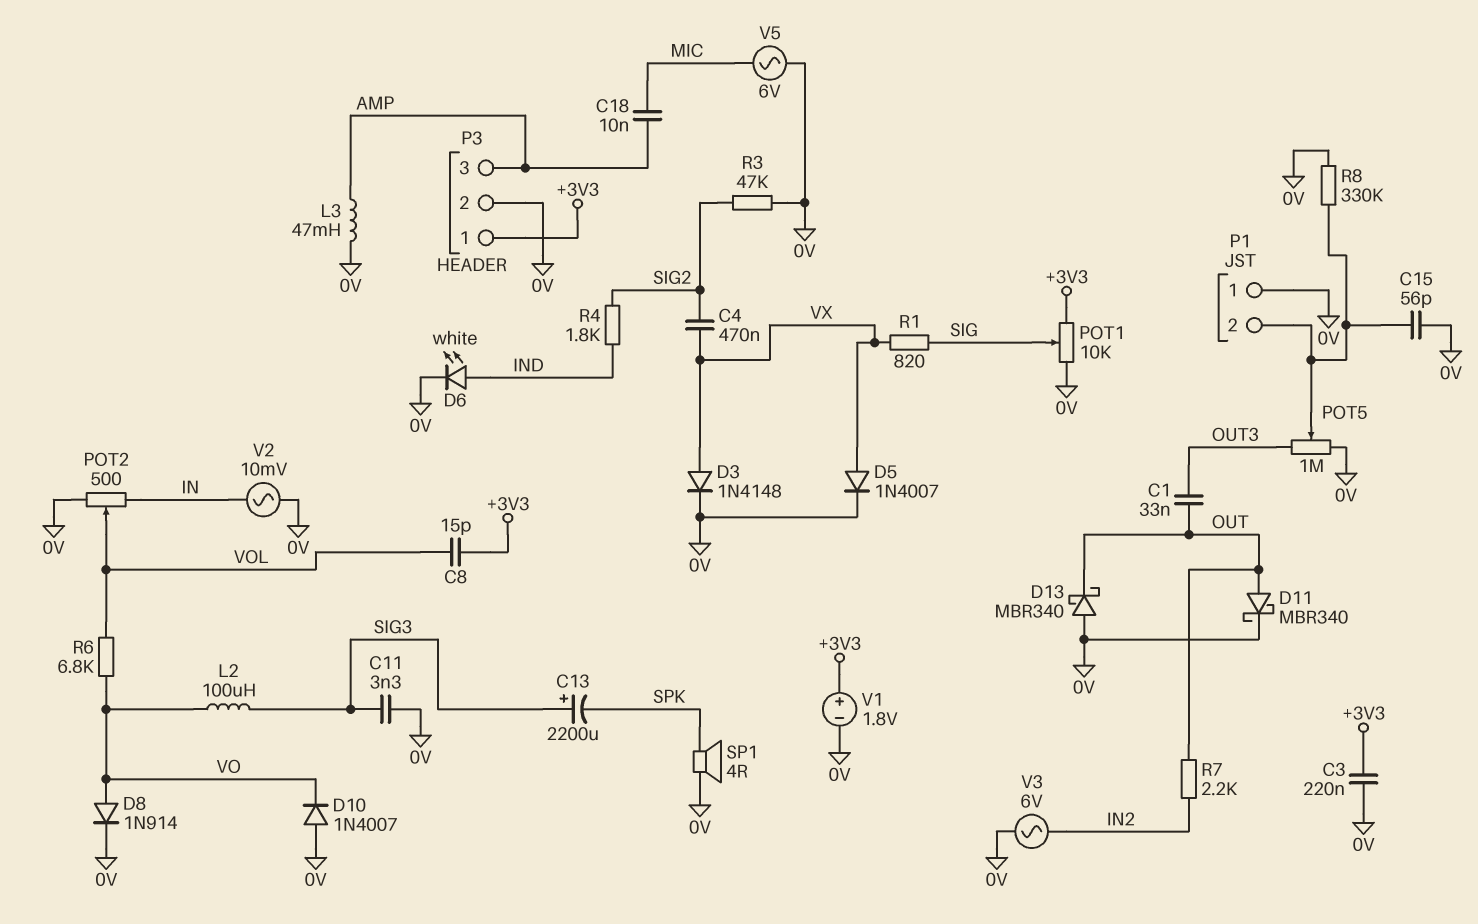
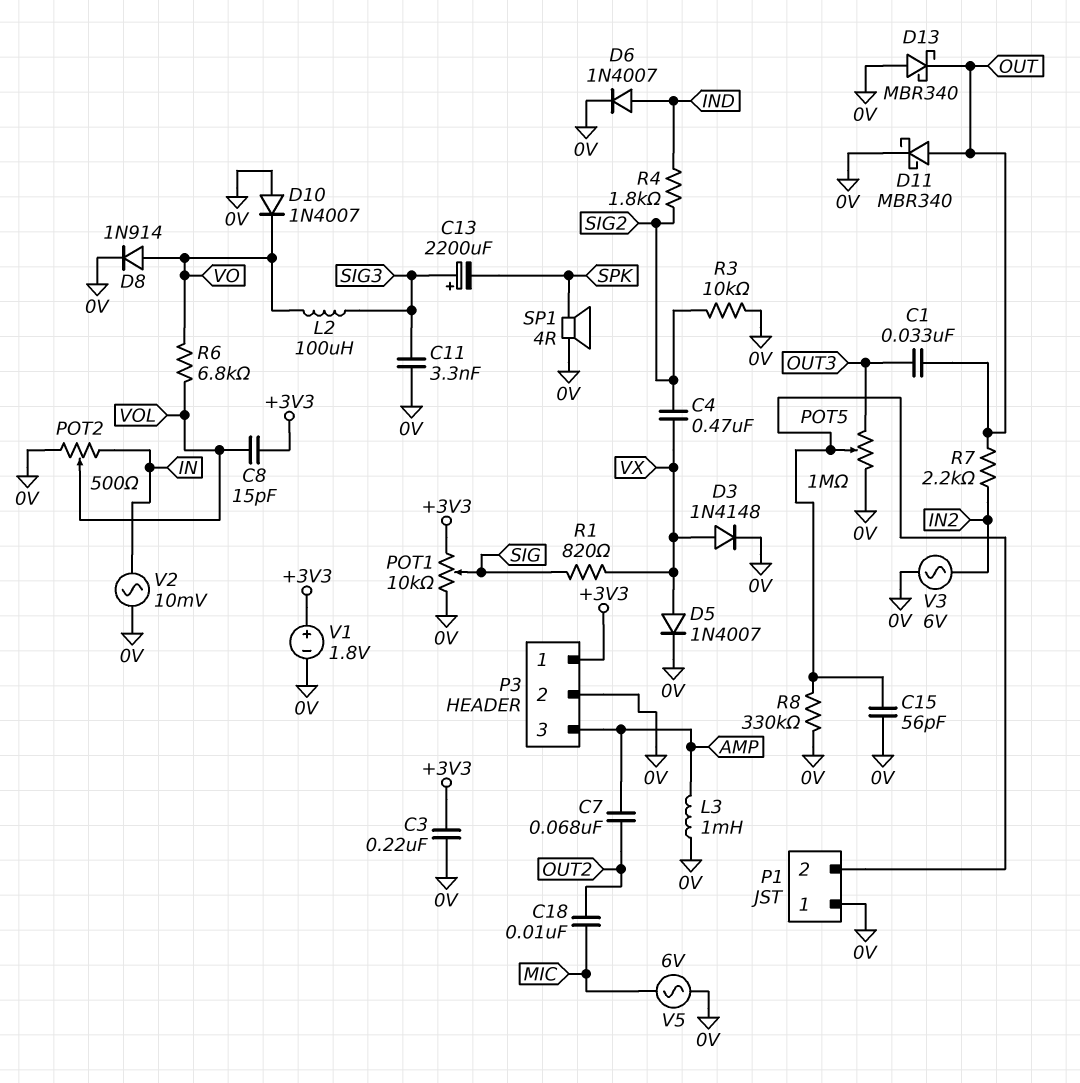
C7: none -> 68nF (AMP, OUT2)
C18: 10nF (AMP, MIC) -> 10nF (MIC, OUT2)
D6: LED white (A IND, K 0V) -> diode 1N4007 (A IND, K 0V)
L3: 47mH (0V, AMP) -> 1mH (0V, AMP)
R3: 47k (0V, SIG2) -> 10k (0V, SIG2)

